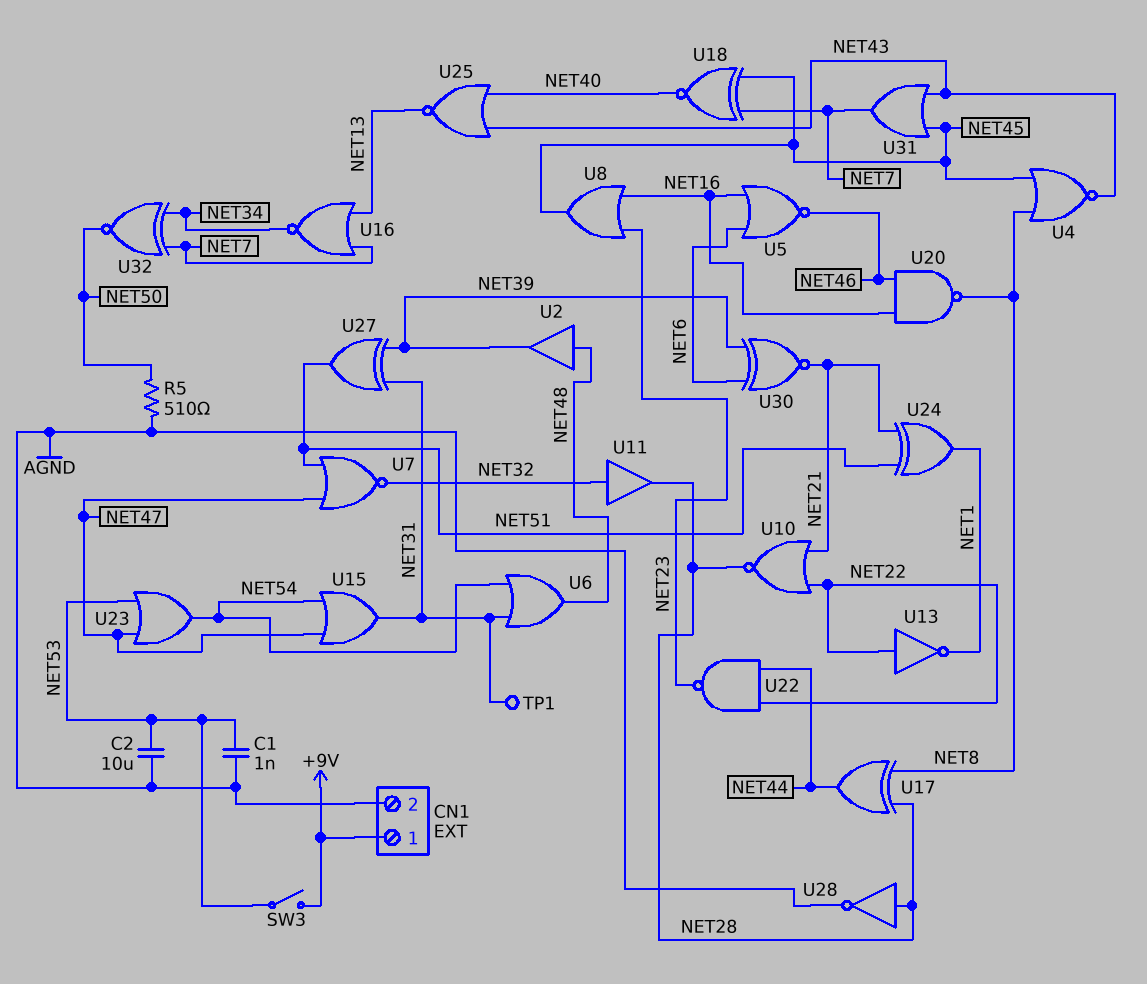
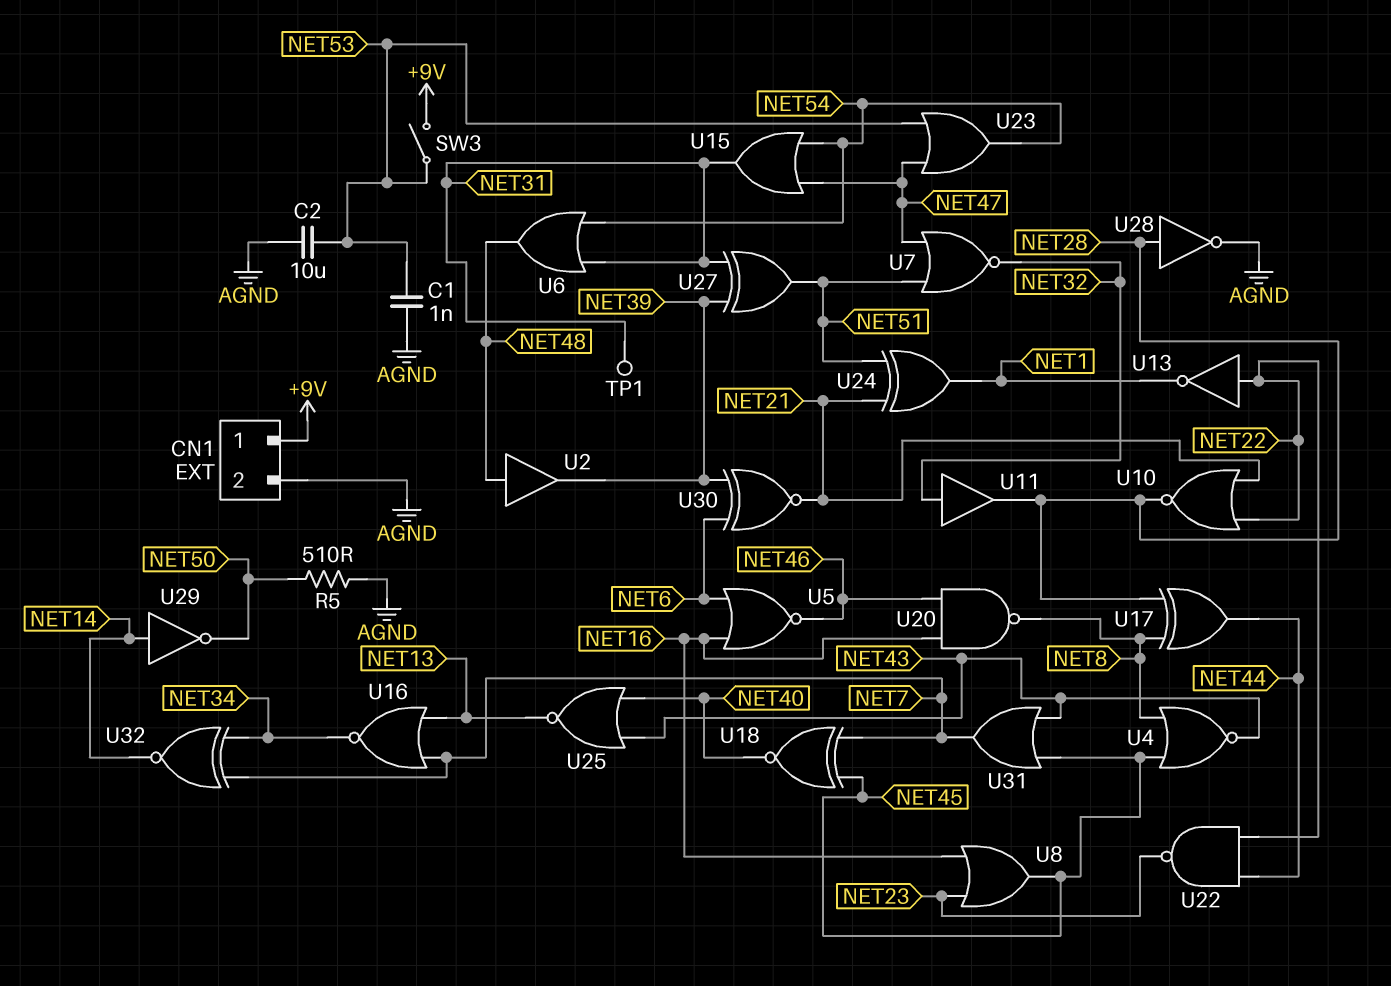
U29: none -> NOT (in NET14, out NET50)
U32: XNOR (in NET7, in NET34, out NET50) -> XNOR (in NET7, in NET34, out NET14)

